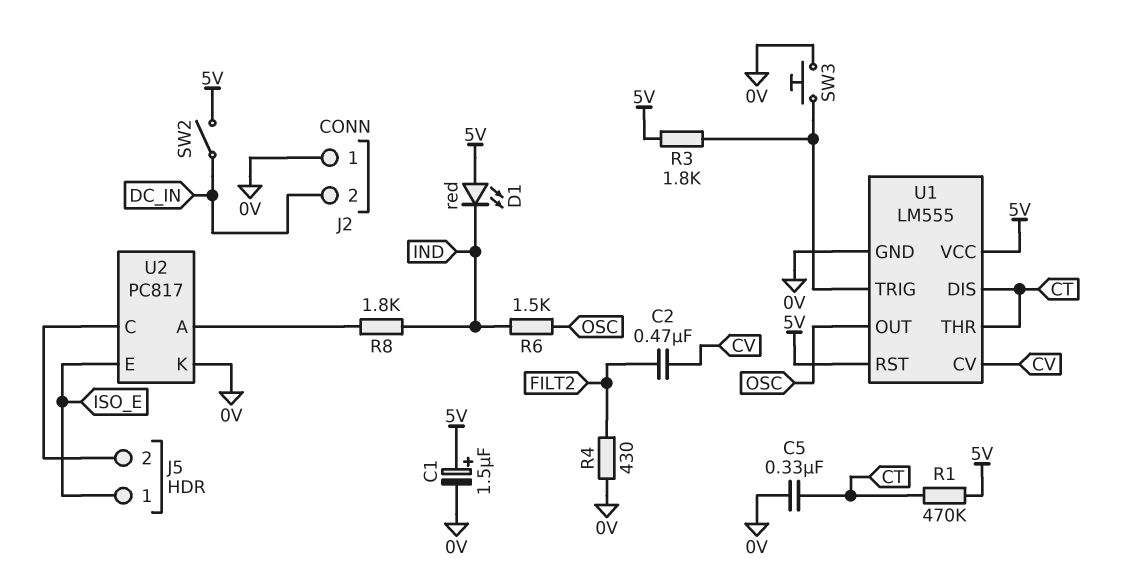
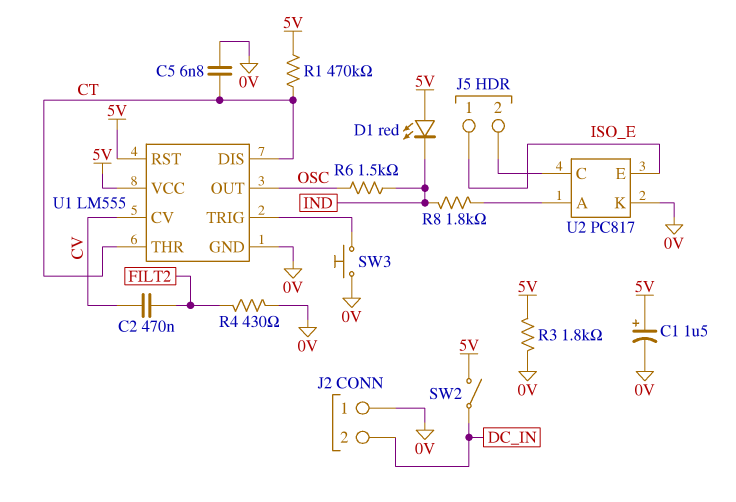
C5: 330nF (0V, CT) -> 6.8nF (0V, CT)
R3: 1.8k (5V, U1/TRIG) -> 1.8k (0V, 5V)

